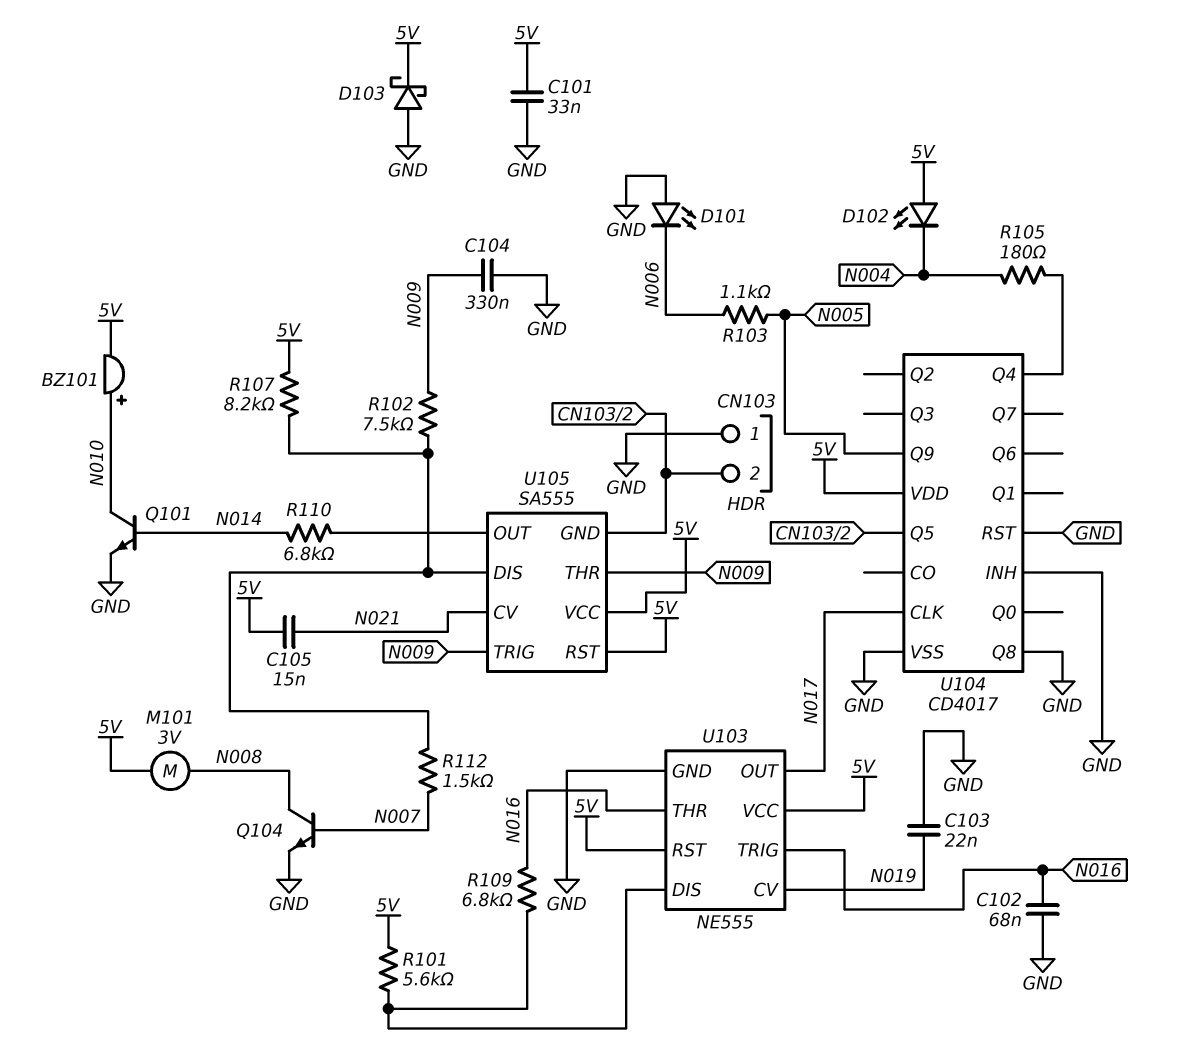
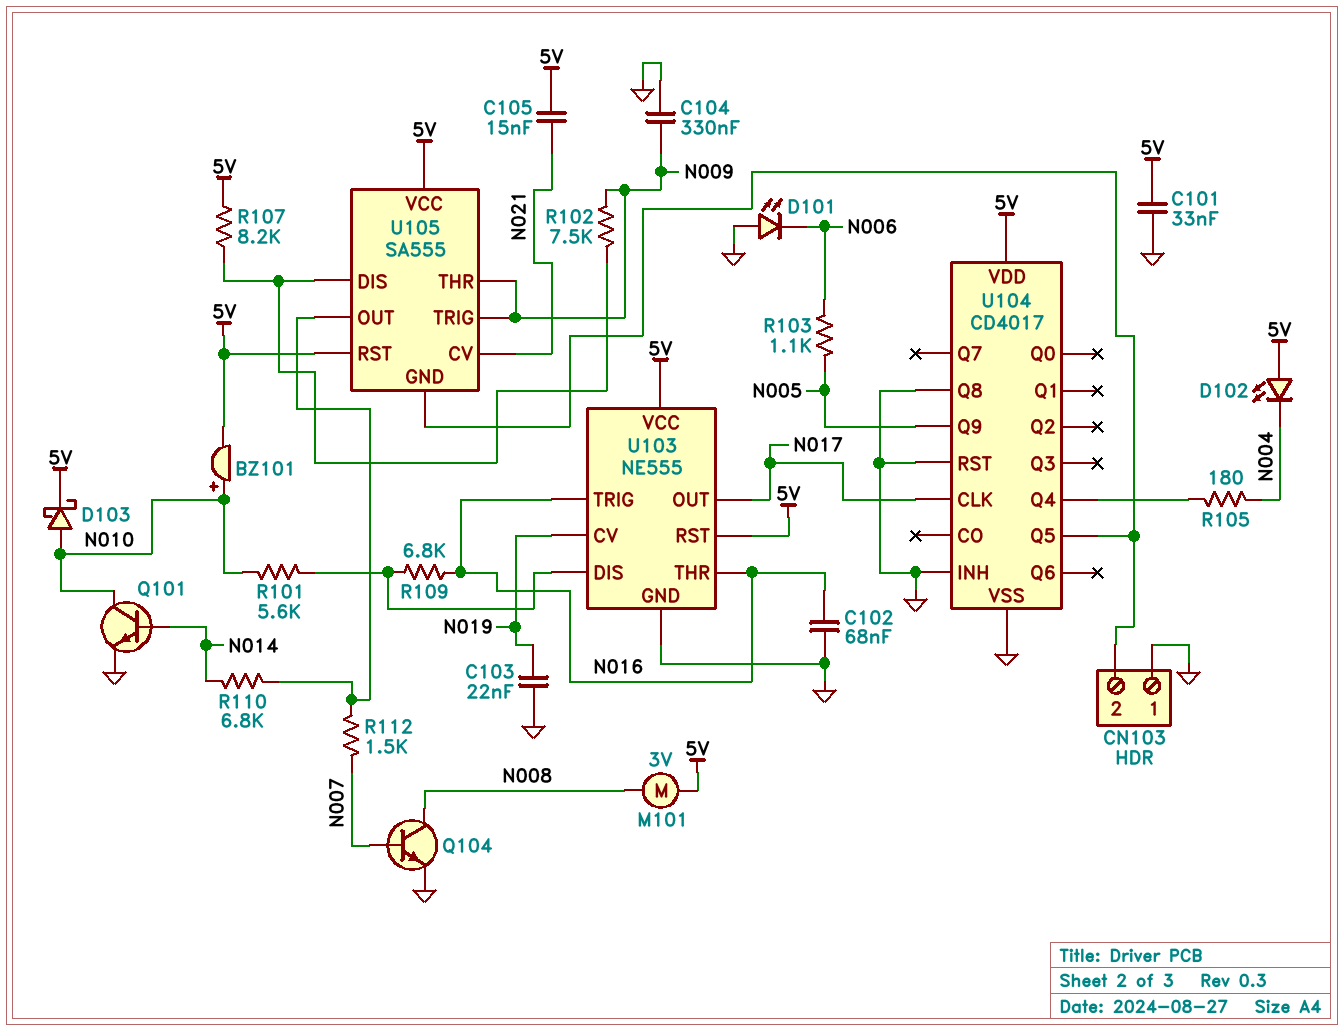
D103: schottky (A GND, K 5V) -> schottky (A N010, K 5V)
R101: 5.6k (5V, U103/DIS) -> 5.6k (N010, U103/DIS)
R112: 1.5k (N007, U105/DIS) -> 1.5k (N007, U105/OUT)

